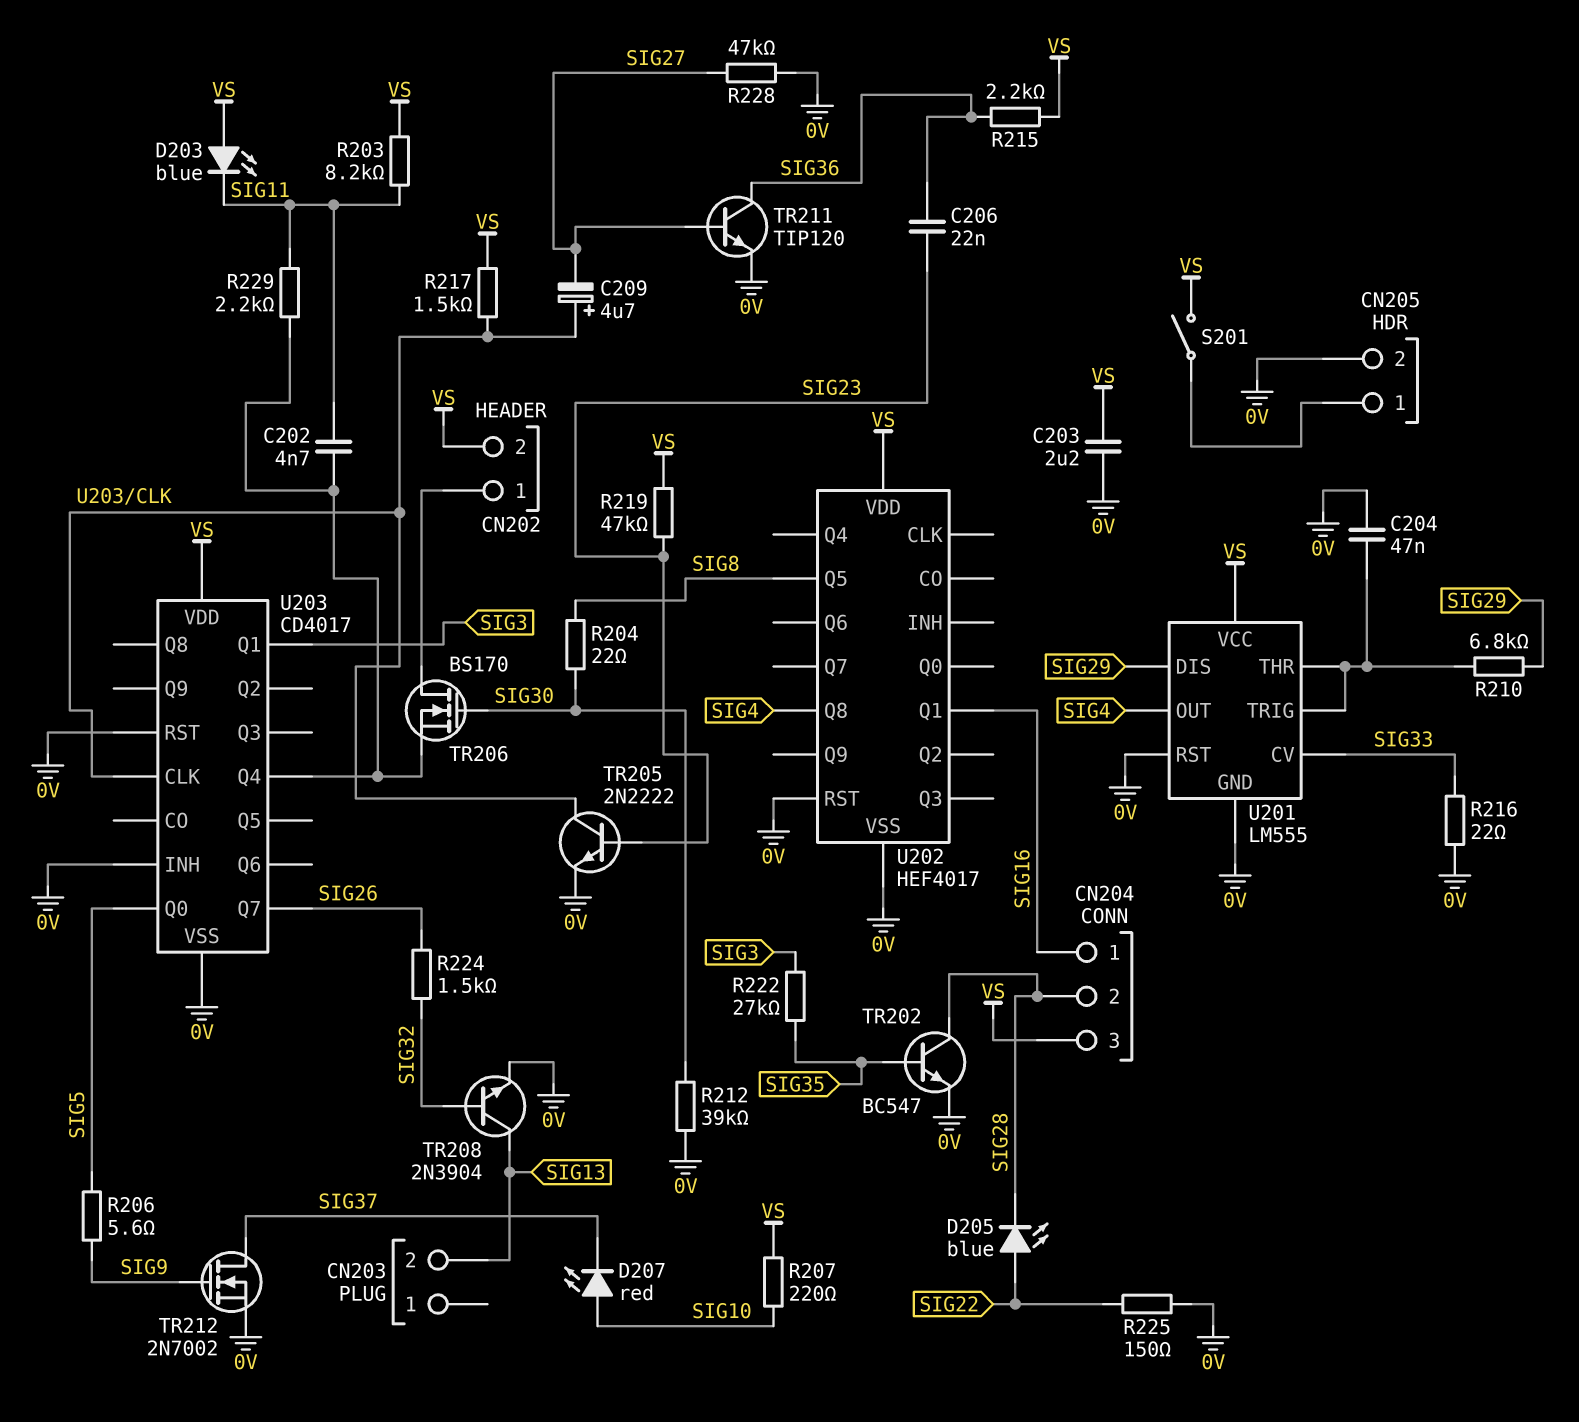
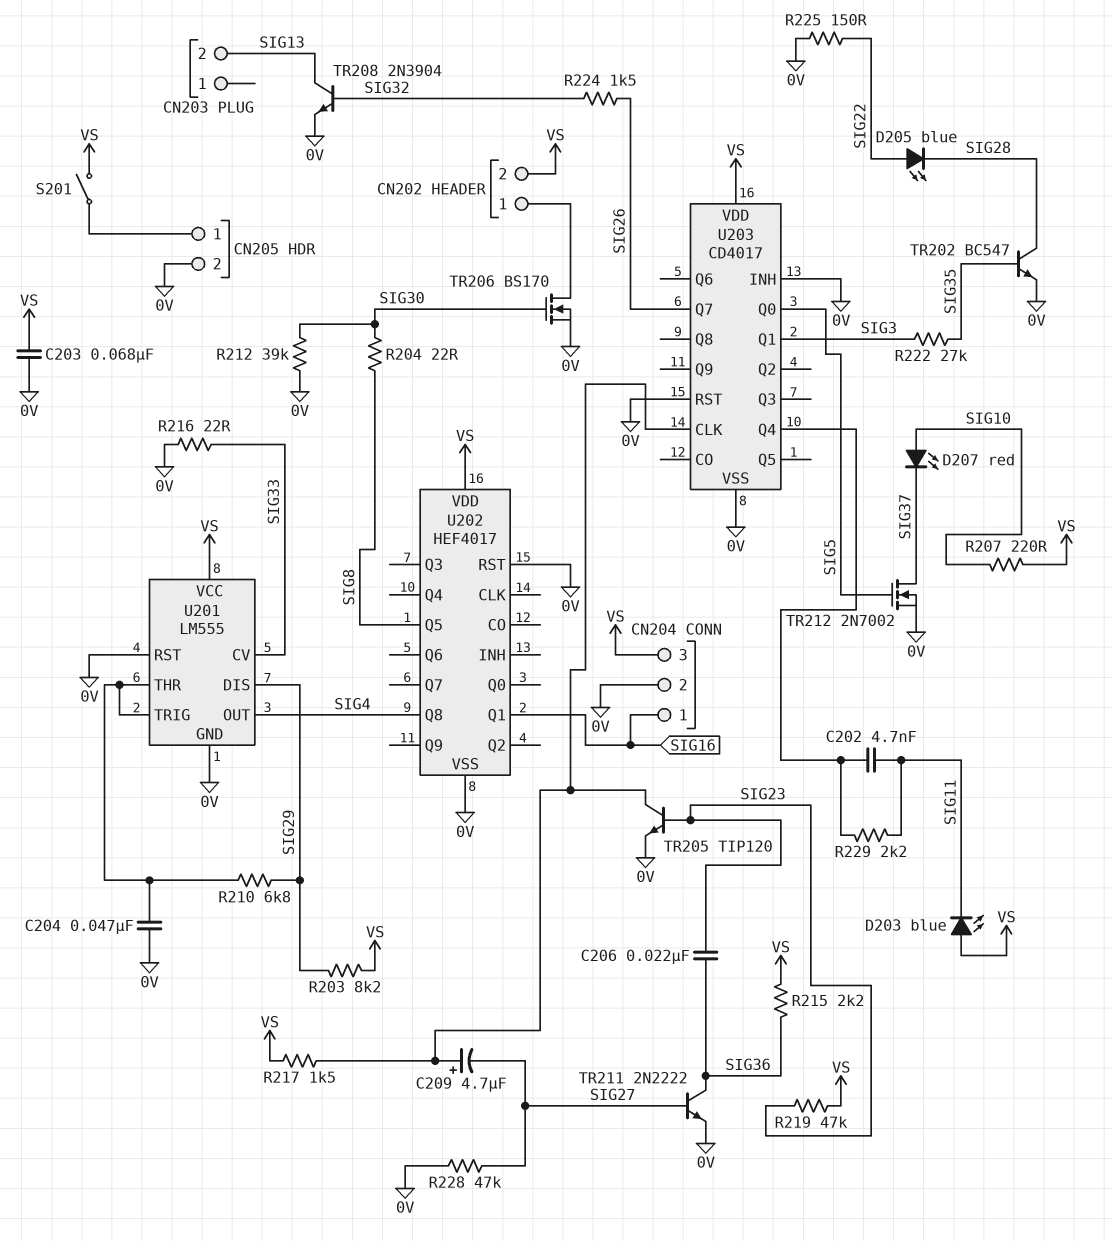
C203: 2.2uF (0V, VS) -> 68nF (0V, VS)
CN204 pin 2: SIG28 -> 0V
R203: 8.2k (SIG11, VS) -> 8.2k (SIG29, VS)
R206: 5.6 (SIG5, SIG9) -> none
TR205: NPN 2N2222 (B SIG23, C U203/CLK, E 0V) -> NPN TIP120 (B SIG23, C U203/CLK, E 0V)
TR206: NMOS BS170 (G SIG30, D CN202/1, S U203/Q4) -> NMOS BS170 (G SIG30, D CN202/1, S 0V)
TR211: NPN TIP120 (B SIG27, C SIG36, E 0V) -> NPN 2N2222 (B SIG27, C SIG36, E 0V)
TR212: NMOS 2N7002 (G SIG9, D SIG37, S 0V) -> NMOS 2N7002 (G SIG5, D SIG37, S 0V)

